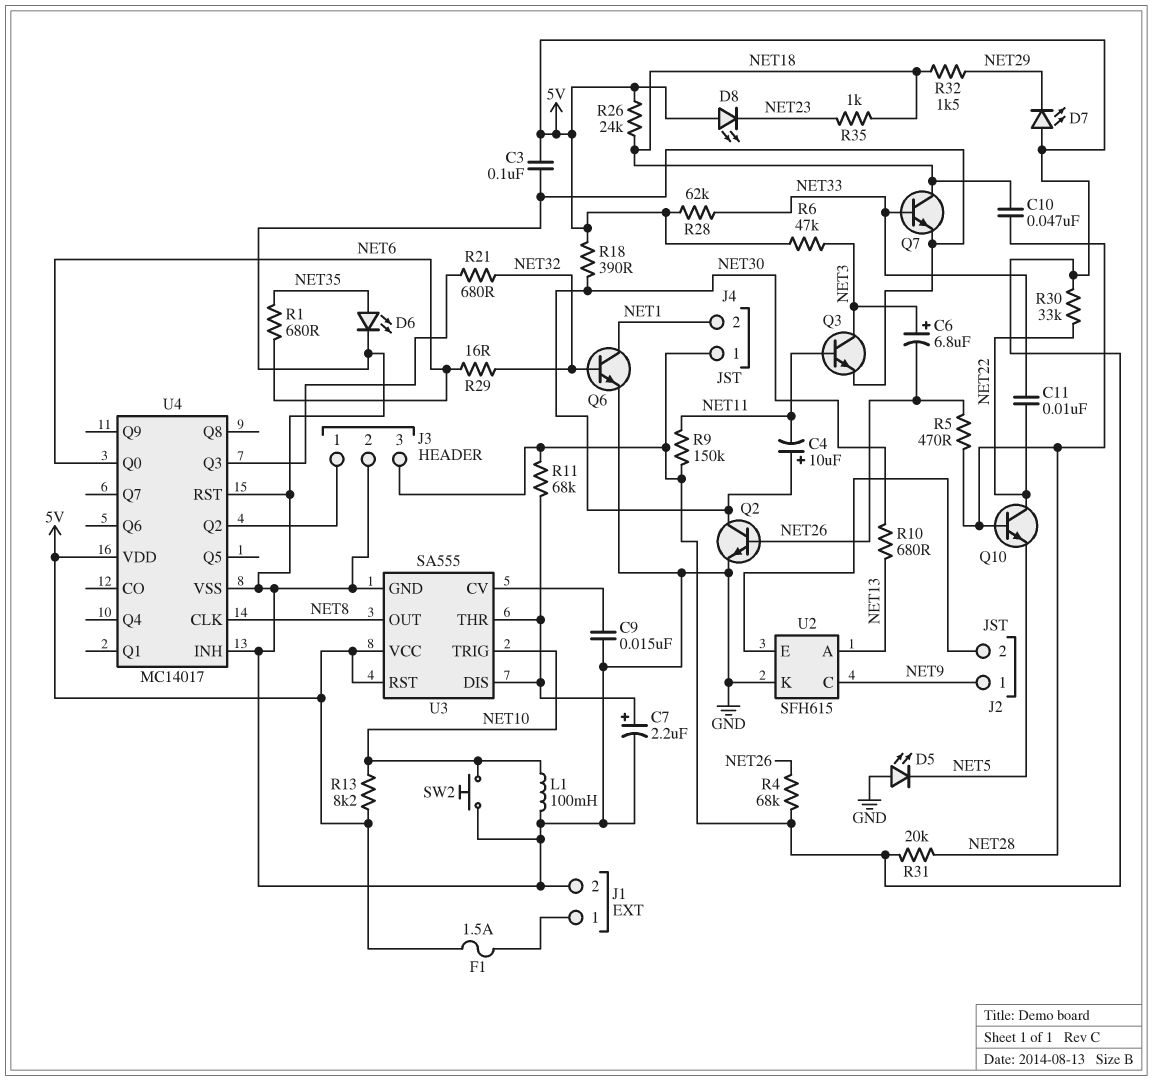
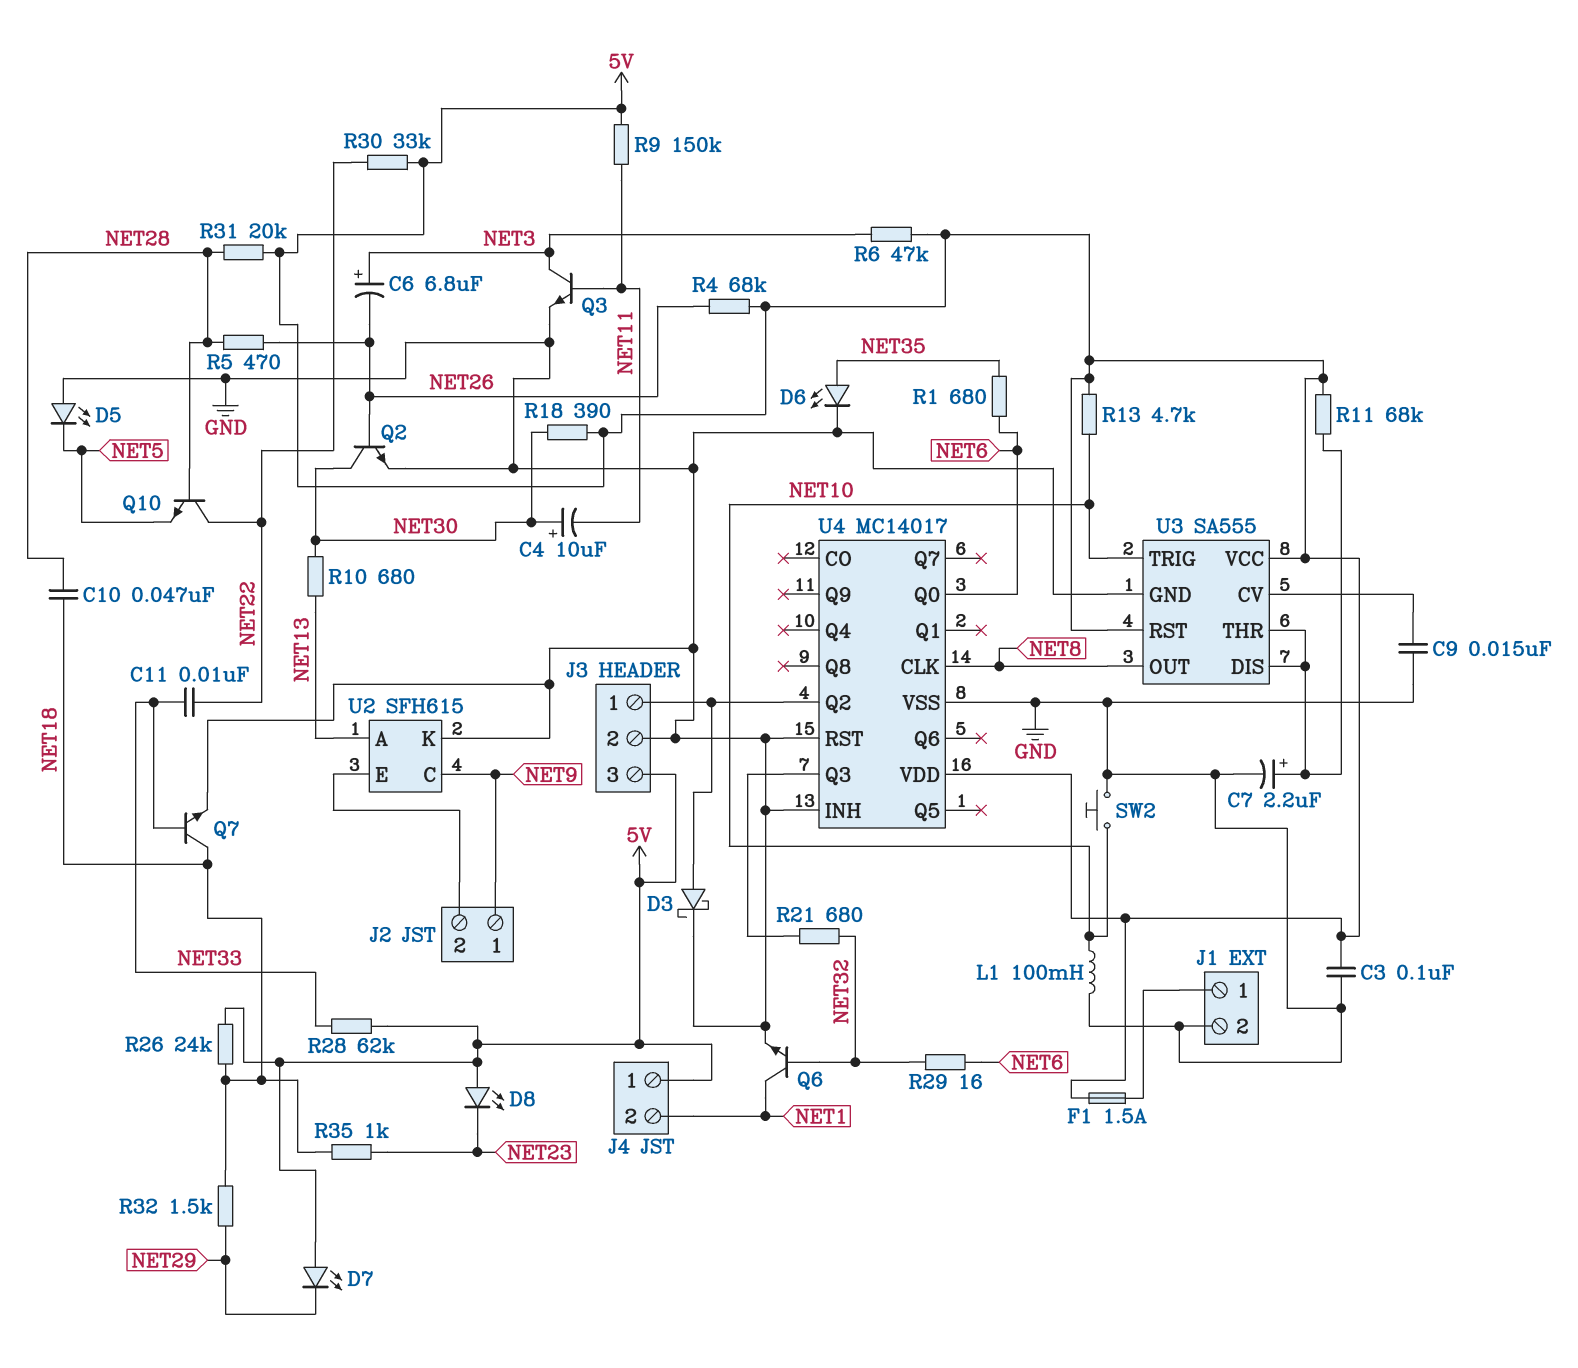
D3: none -> schottky (A J3/1, K GND)
R13: 8.2k (5V, NET10) -> 4.7k (5V, NET10)

